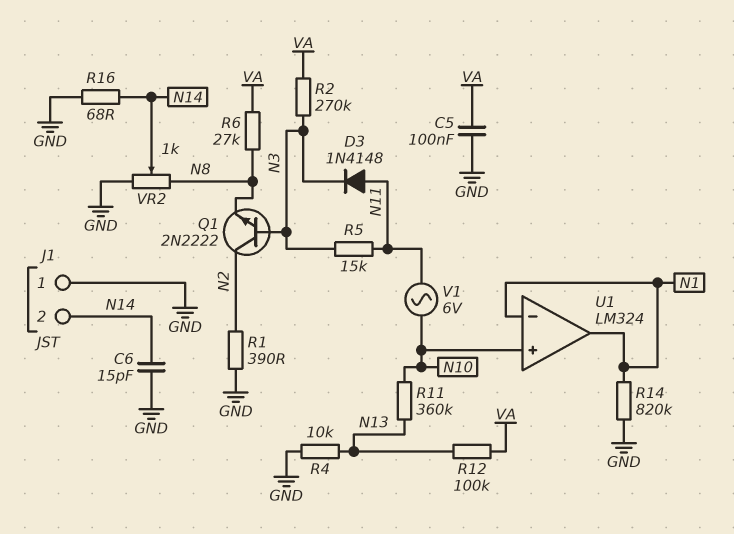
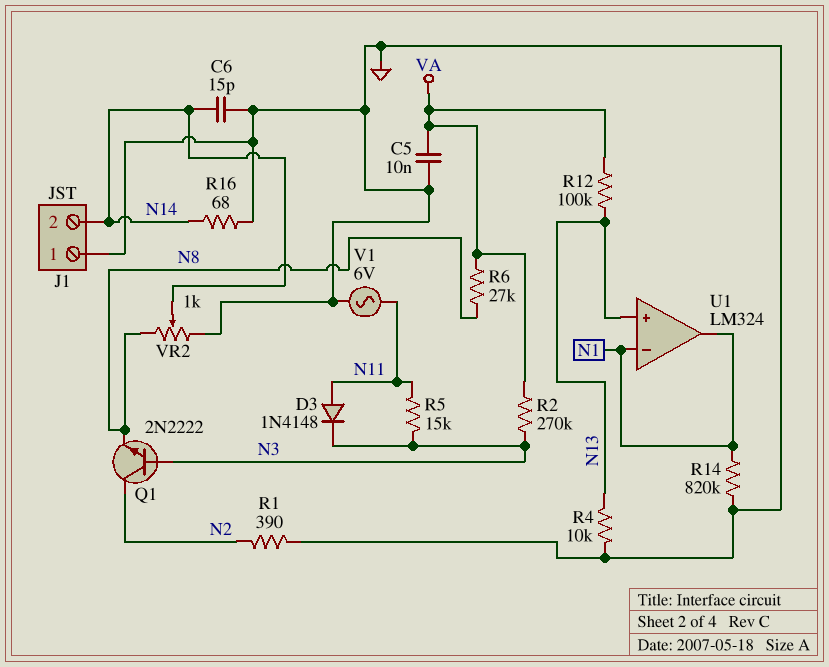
C5: 100nF (GND, VA) -> 10nF (GND, VA)
R11: 360k (N10, N13) -> none
U1 pin in+: N10 -> N13
V1: AC 6V (N10, N11) -> AC 6V (GND, N11)

